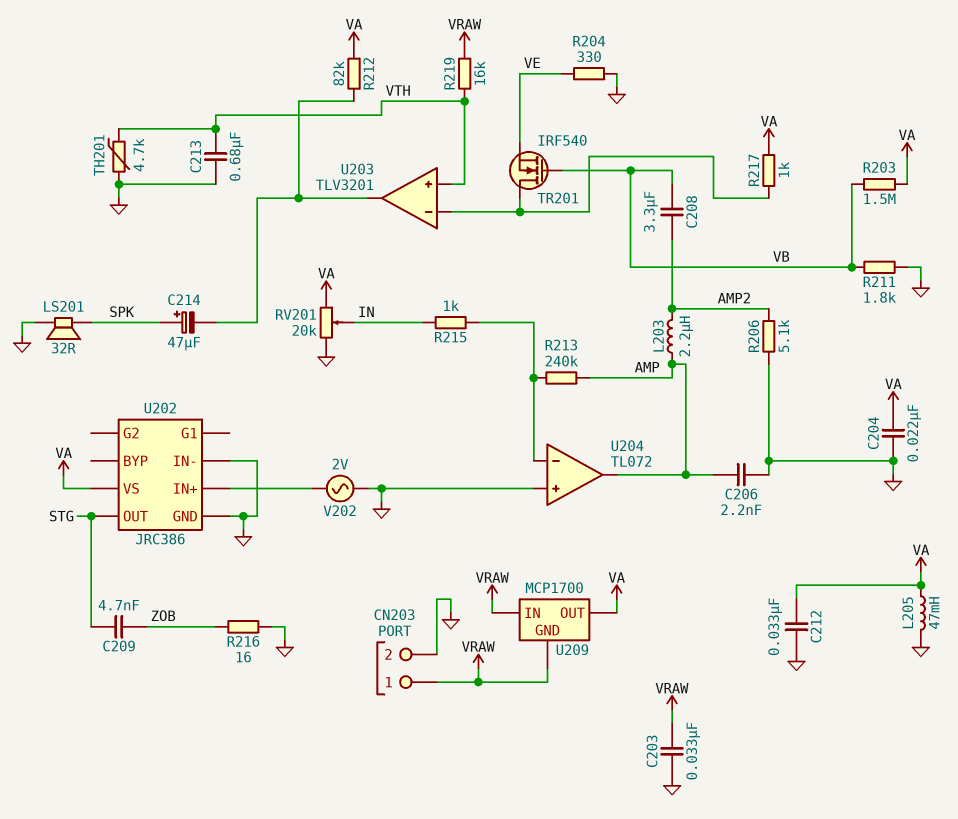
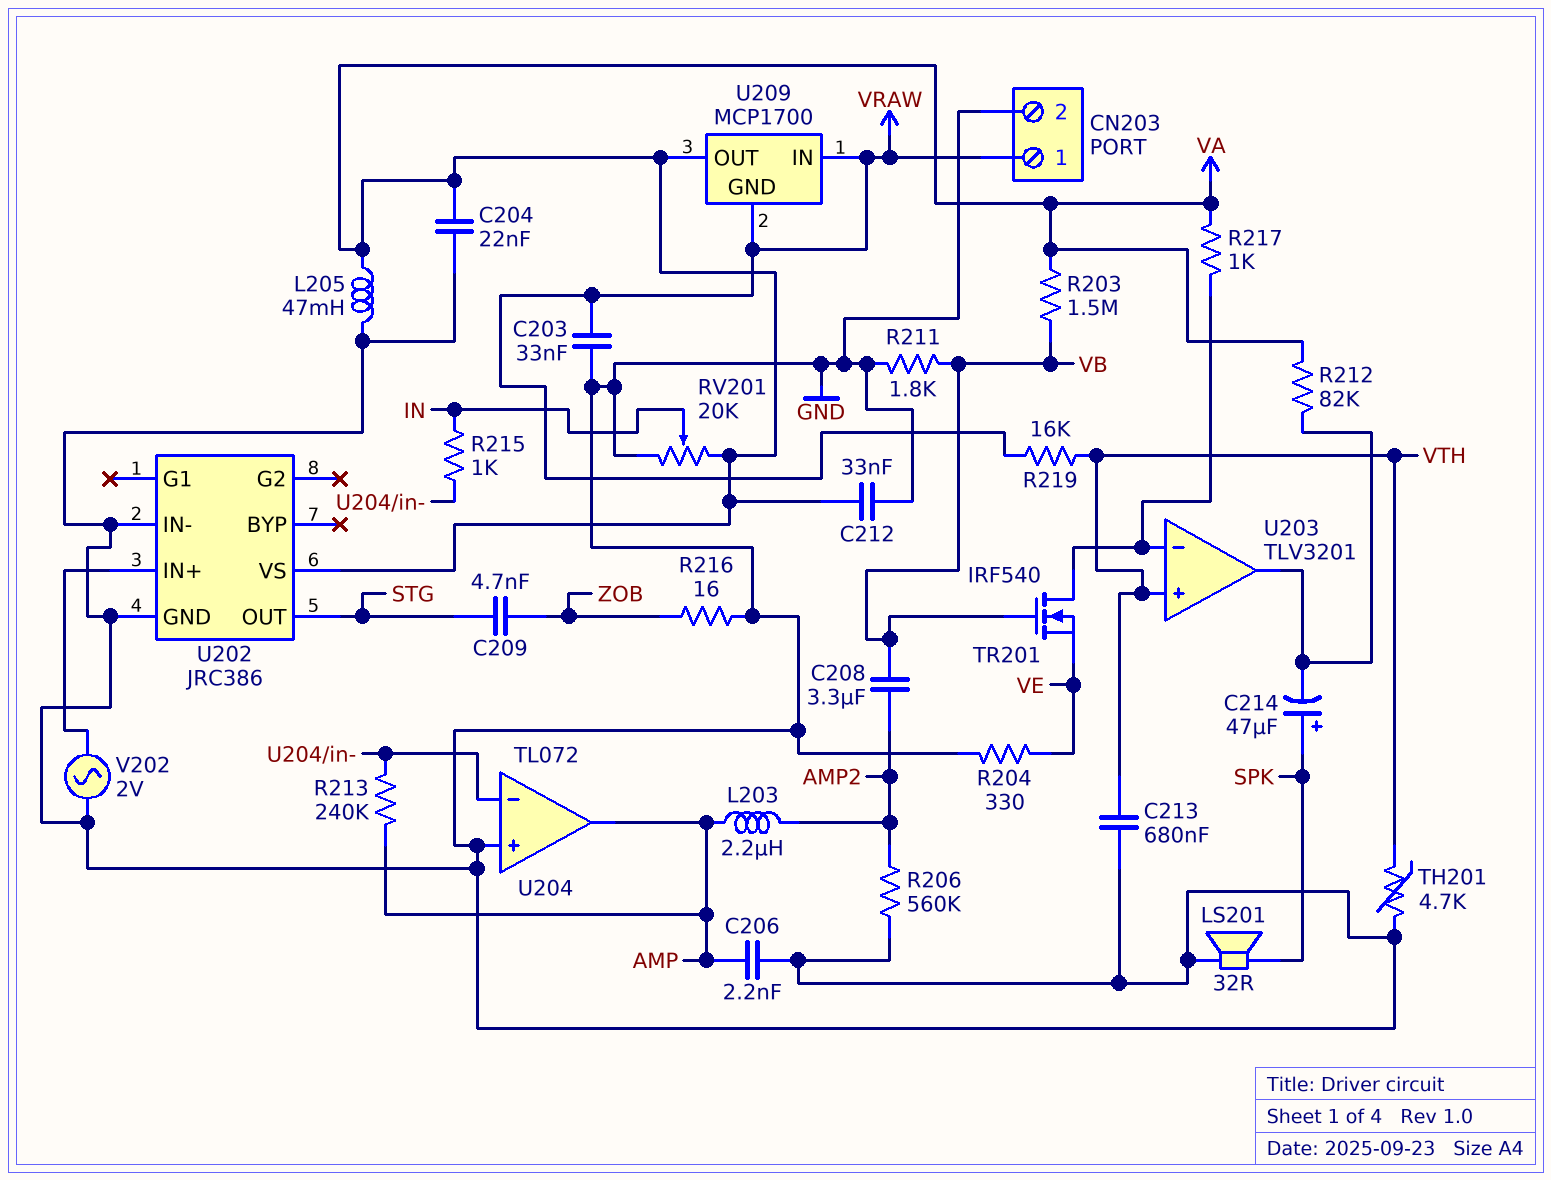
R206: 5.1k (AMP2, GND) -> 560k (AMP2, GND)

